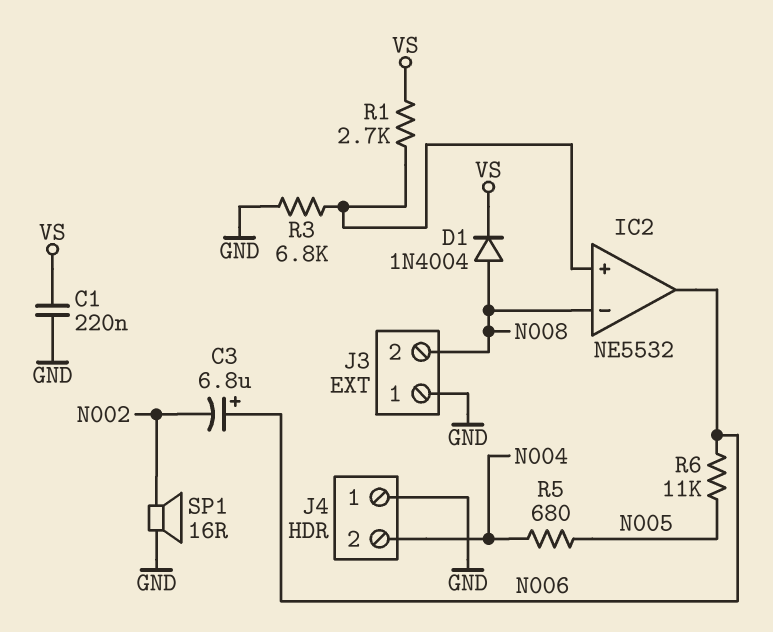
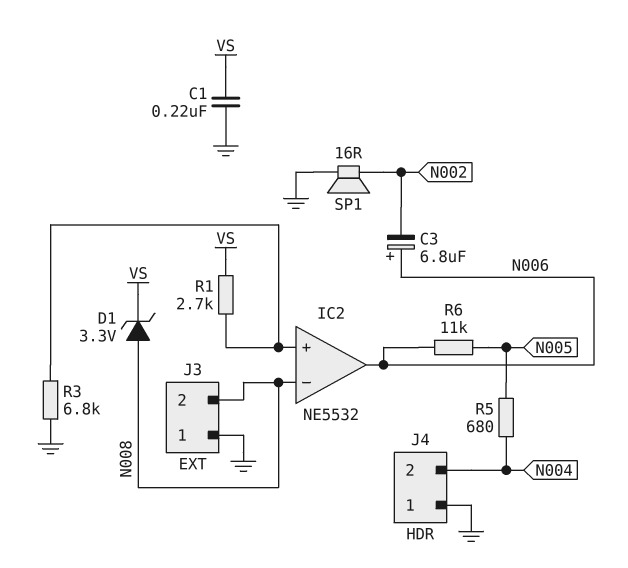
D1: diode 1N4004 (A N008, K VS) -> zener 3.3V (A N008, K VS)

